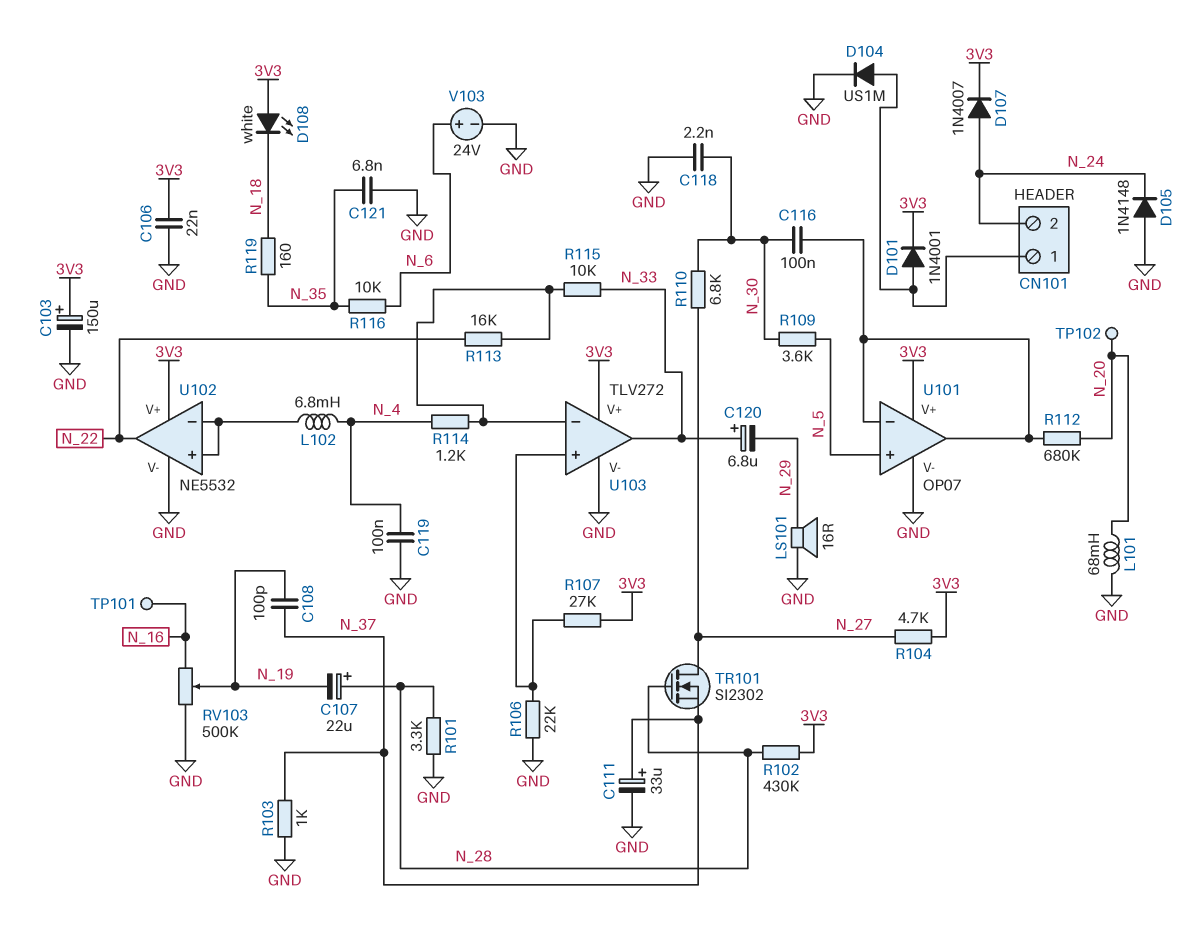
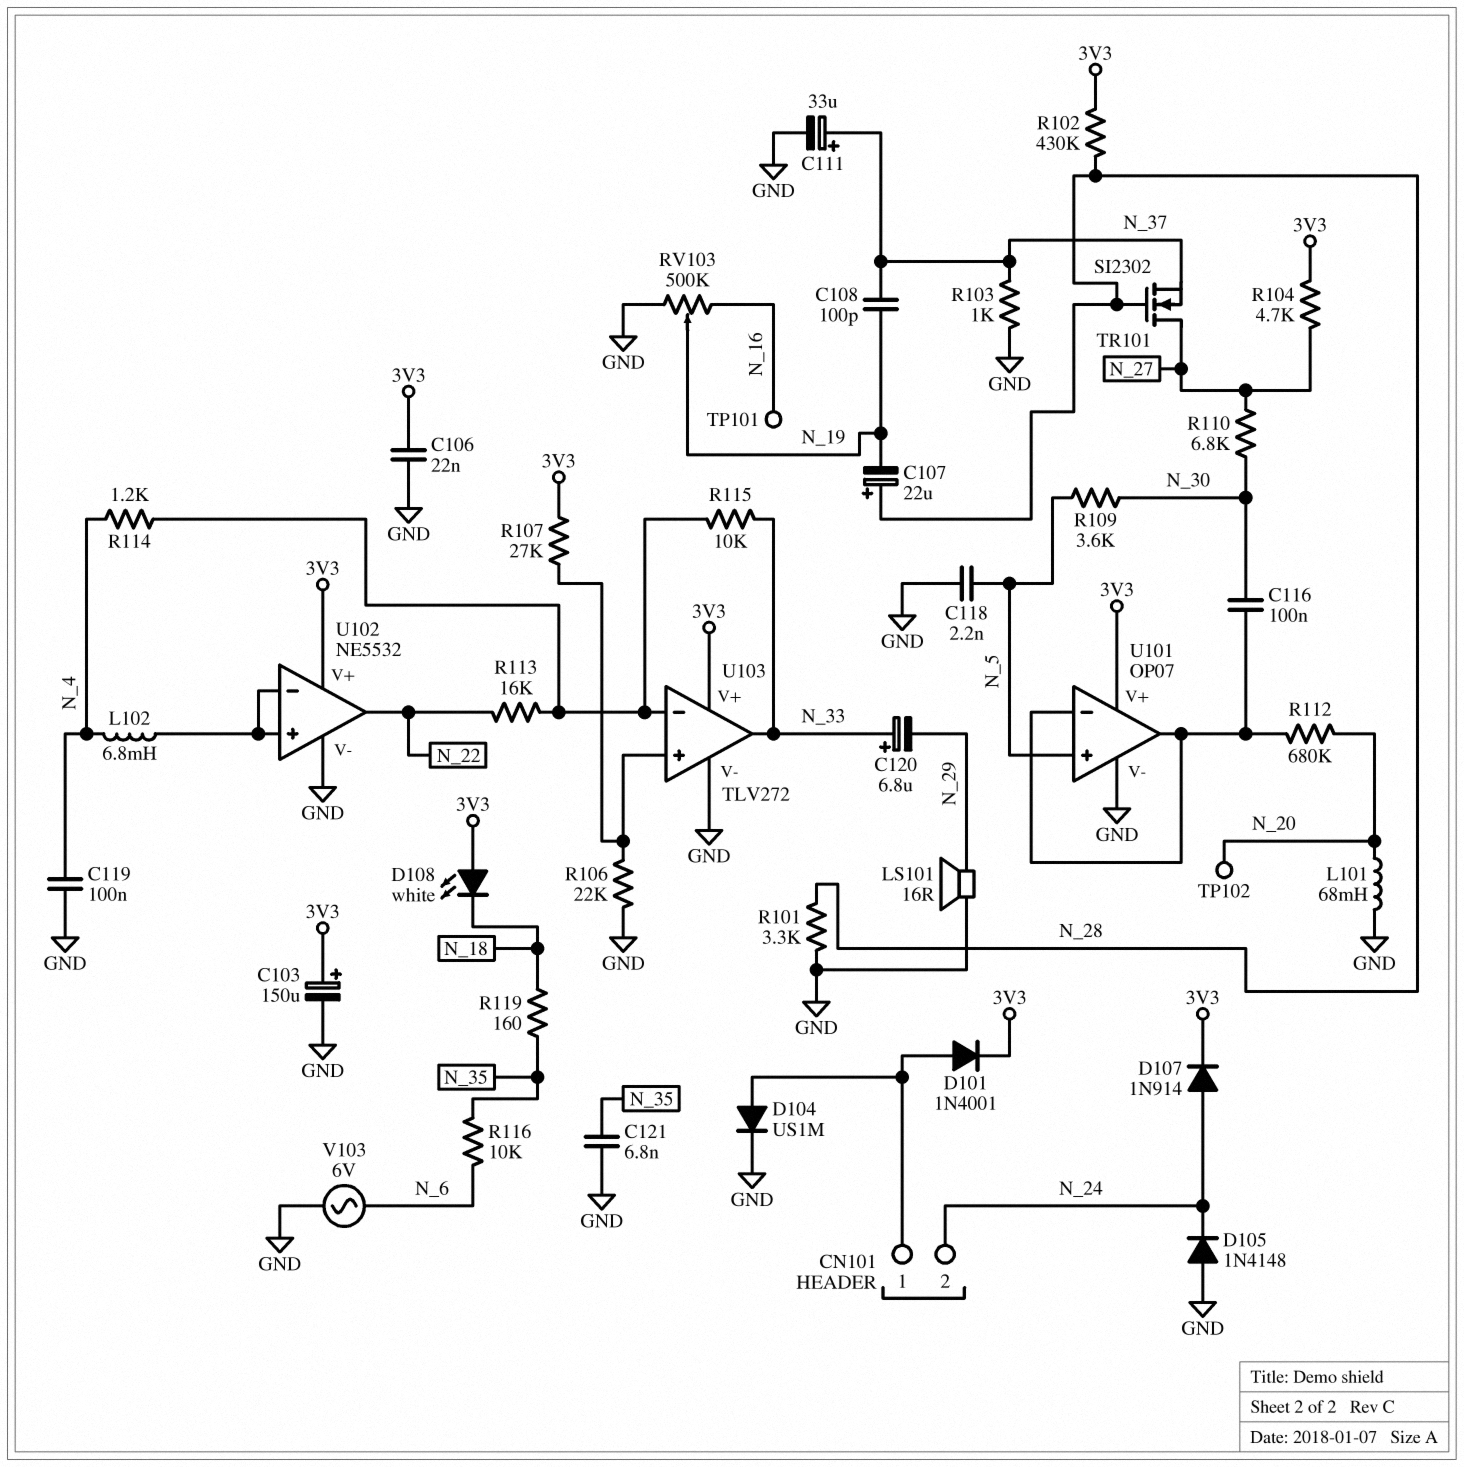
C118: 2.2nF (GND, N_30) -> 2.2nF (GND, N_5)
D107: diode 1N4007 (A N_24, K 3V3) -> diode 1N914 (A N_24, K 3V3)
V103: 24V (plus N_6, minus GND) -> AC 6V (GND, N_6)

